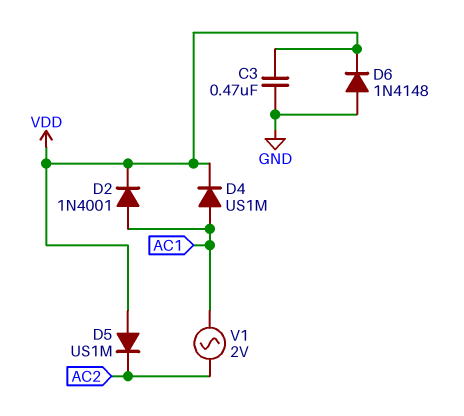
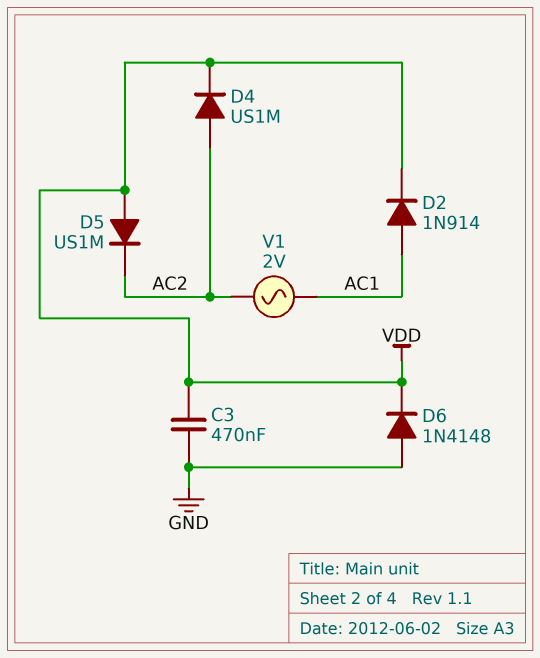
D2: diode 1N4001 (A AC1, K VDD) -> diode 1N914 (A AC1, K VDD)
D4: diode US1M (A AC1, K VDD) -> diode US1M (A AC2, K VDD)

